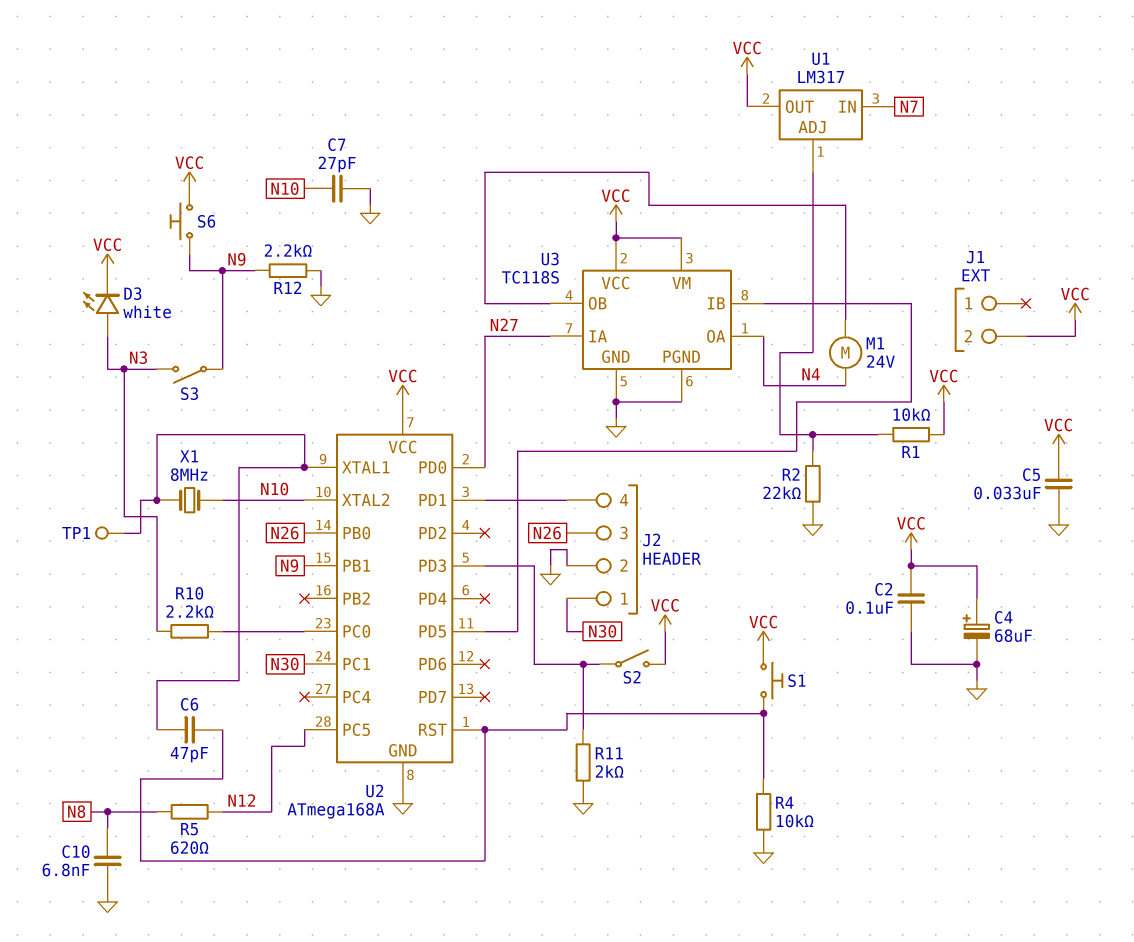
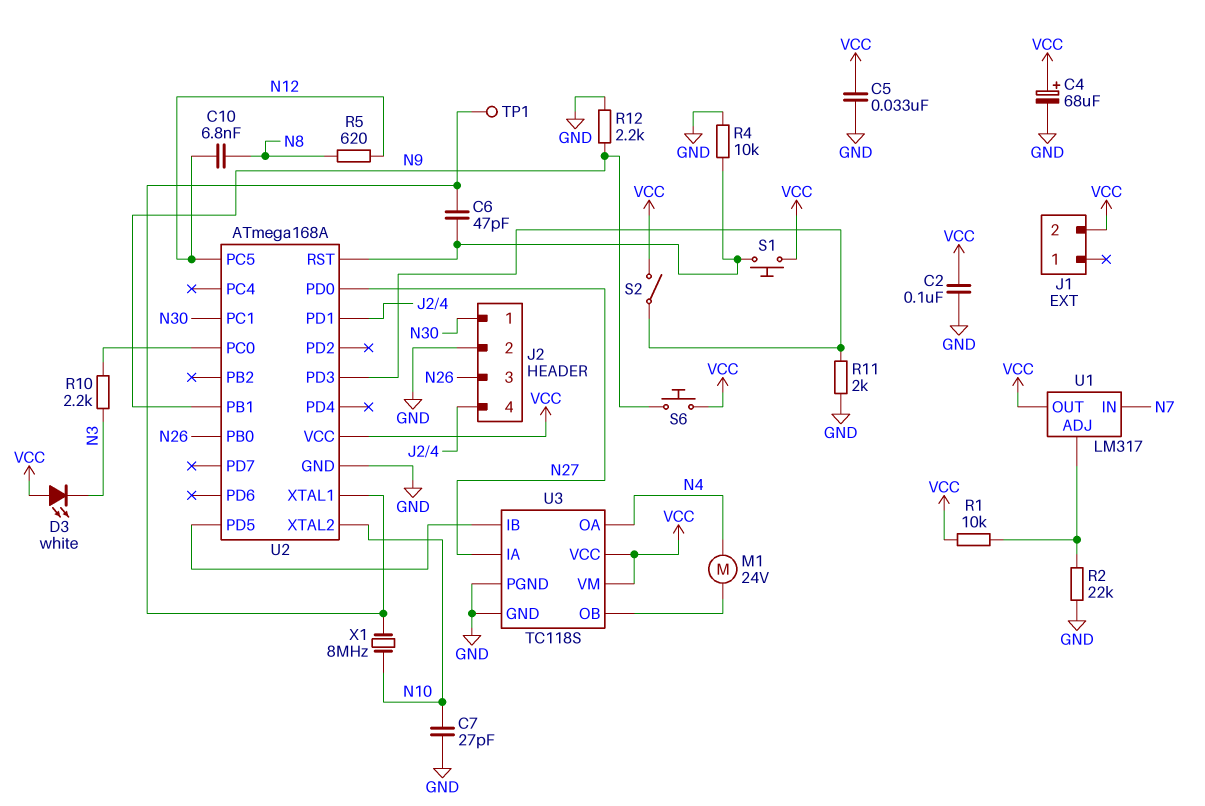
C10: 6.8nF (GND, N8) -> 6.8nF (N8, N12)
D3: LED white (A N3, K VCC) -> LED white (A VCC, K N3)
S3: switch (N3, N9) -> none

